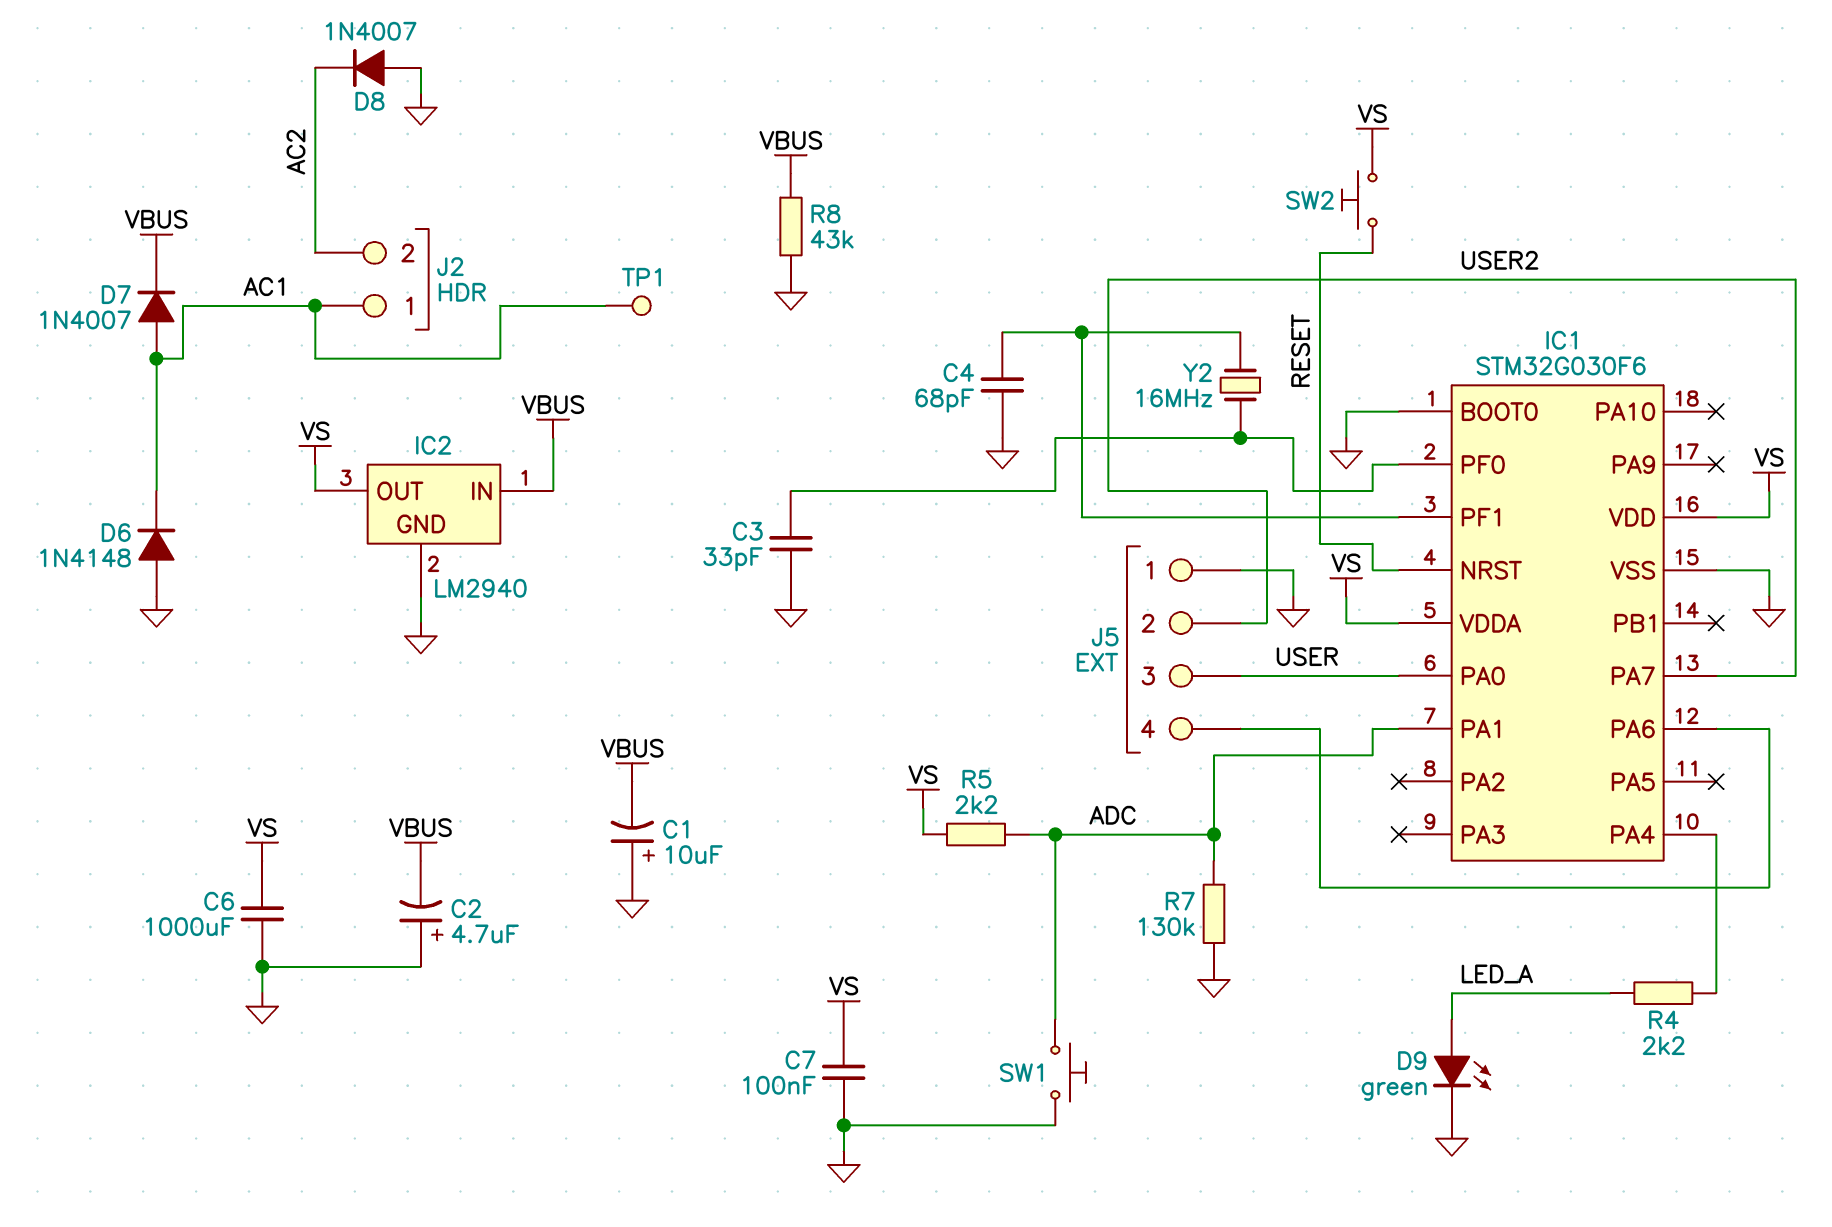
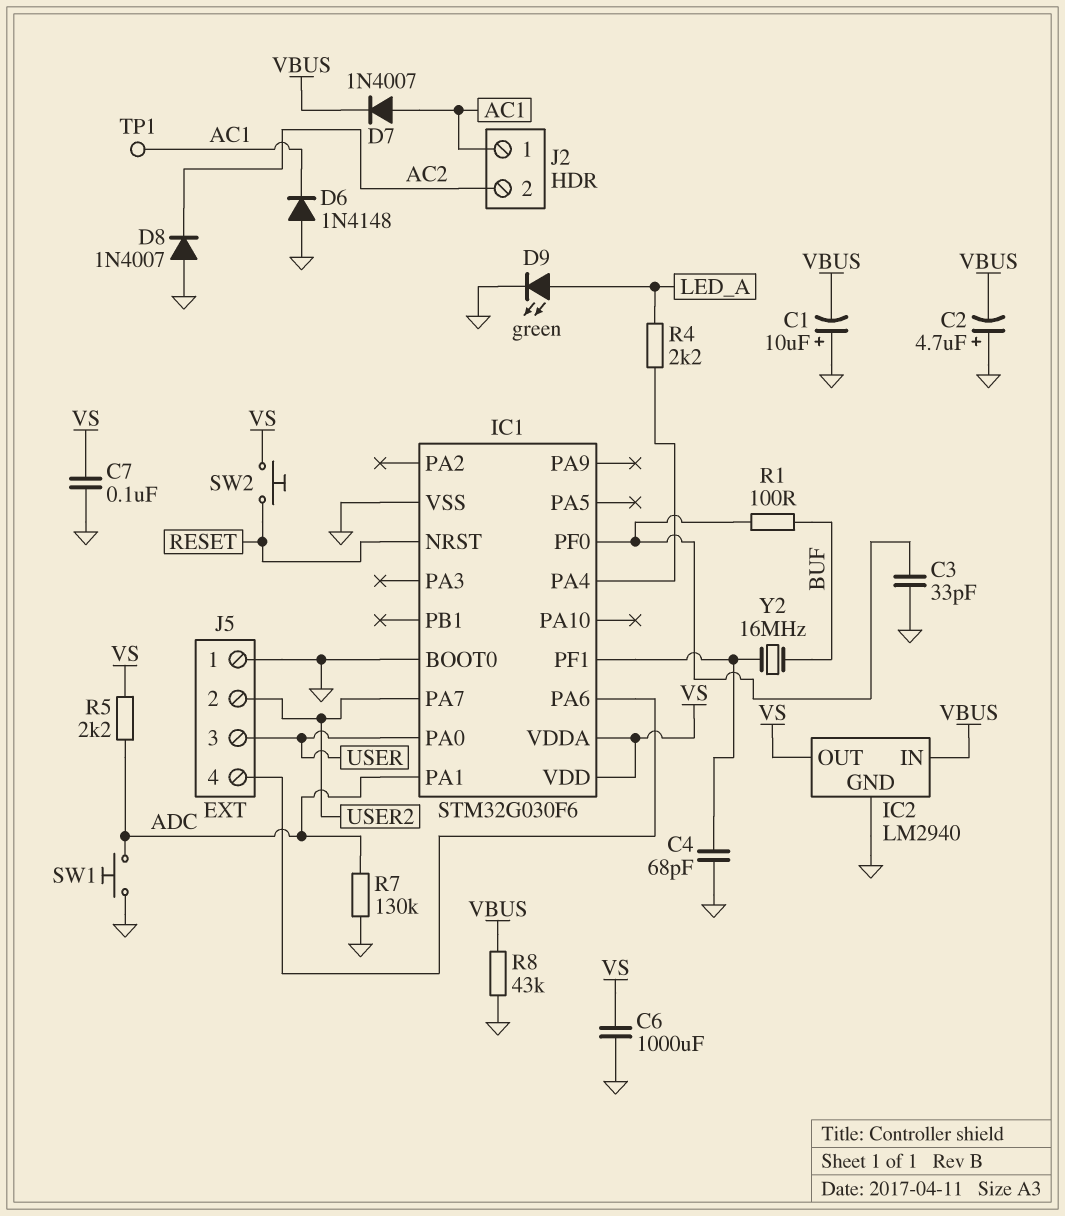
R1: none -> 100 (BUF, IC1/PF0)
Y2: 16MHz (IC1/PF0, IC1/PF1) -> 16MHz (BUF, IC1/PF1)

